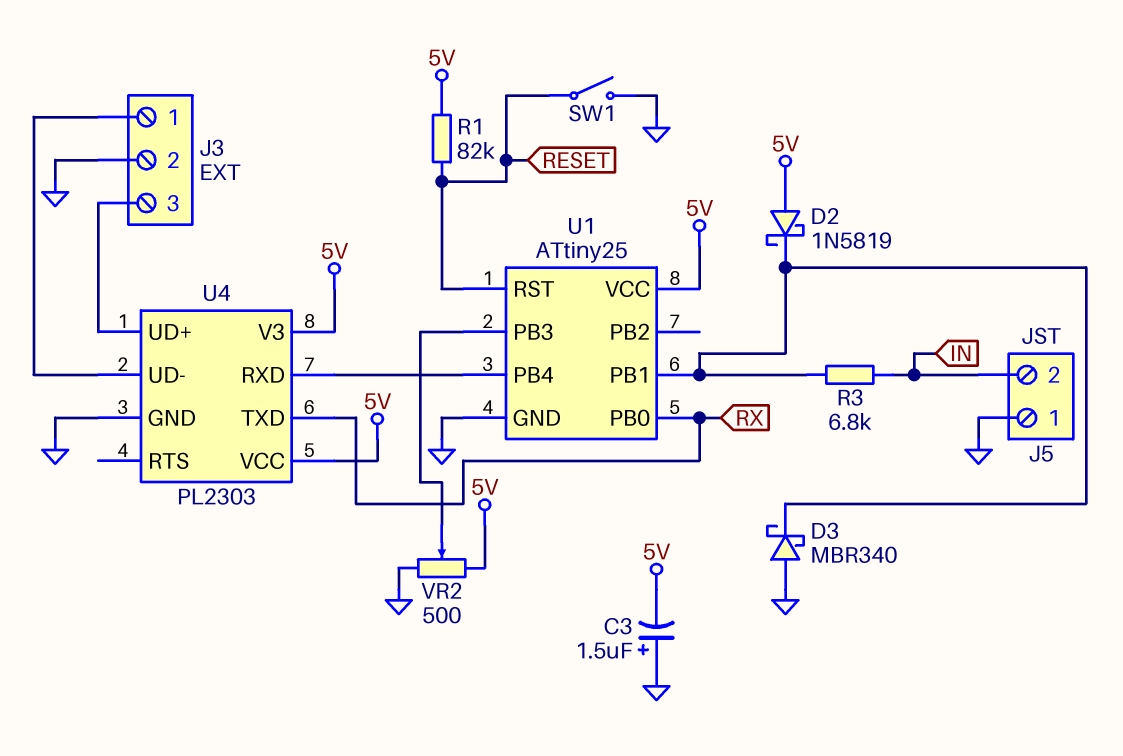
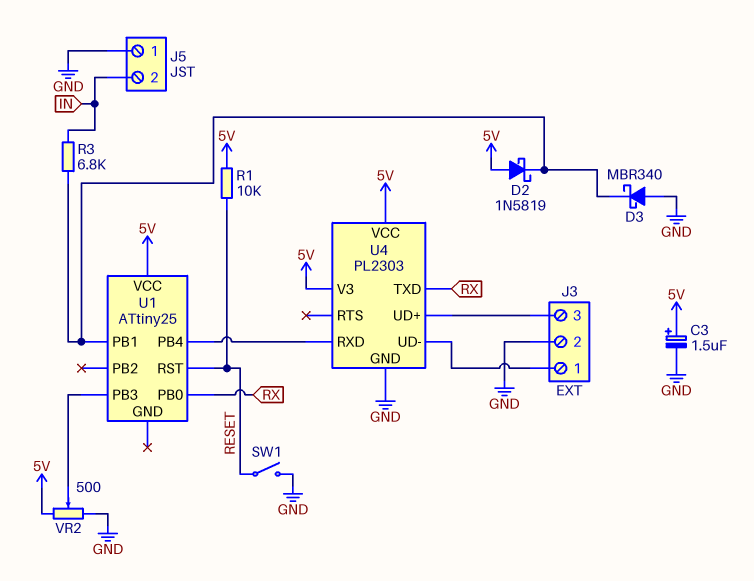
C3: 1.5uF (plus GND, minus 5V) -> 1.5uF (plus 5V, minus GND)
R1: 82k (5V, RESET) -> 10k (5V, RESET)
U1 pin GND: GND -> none

